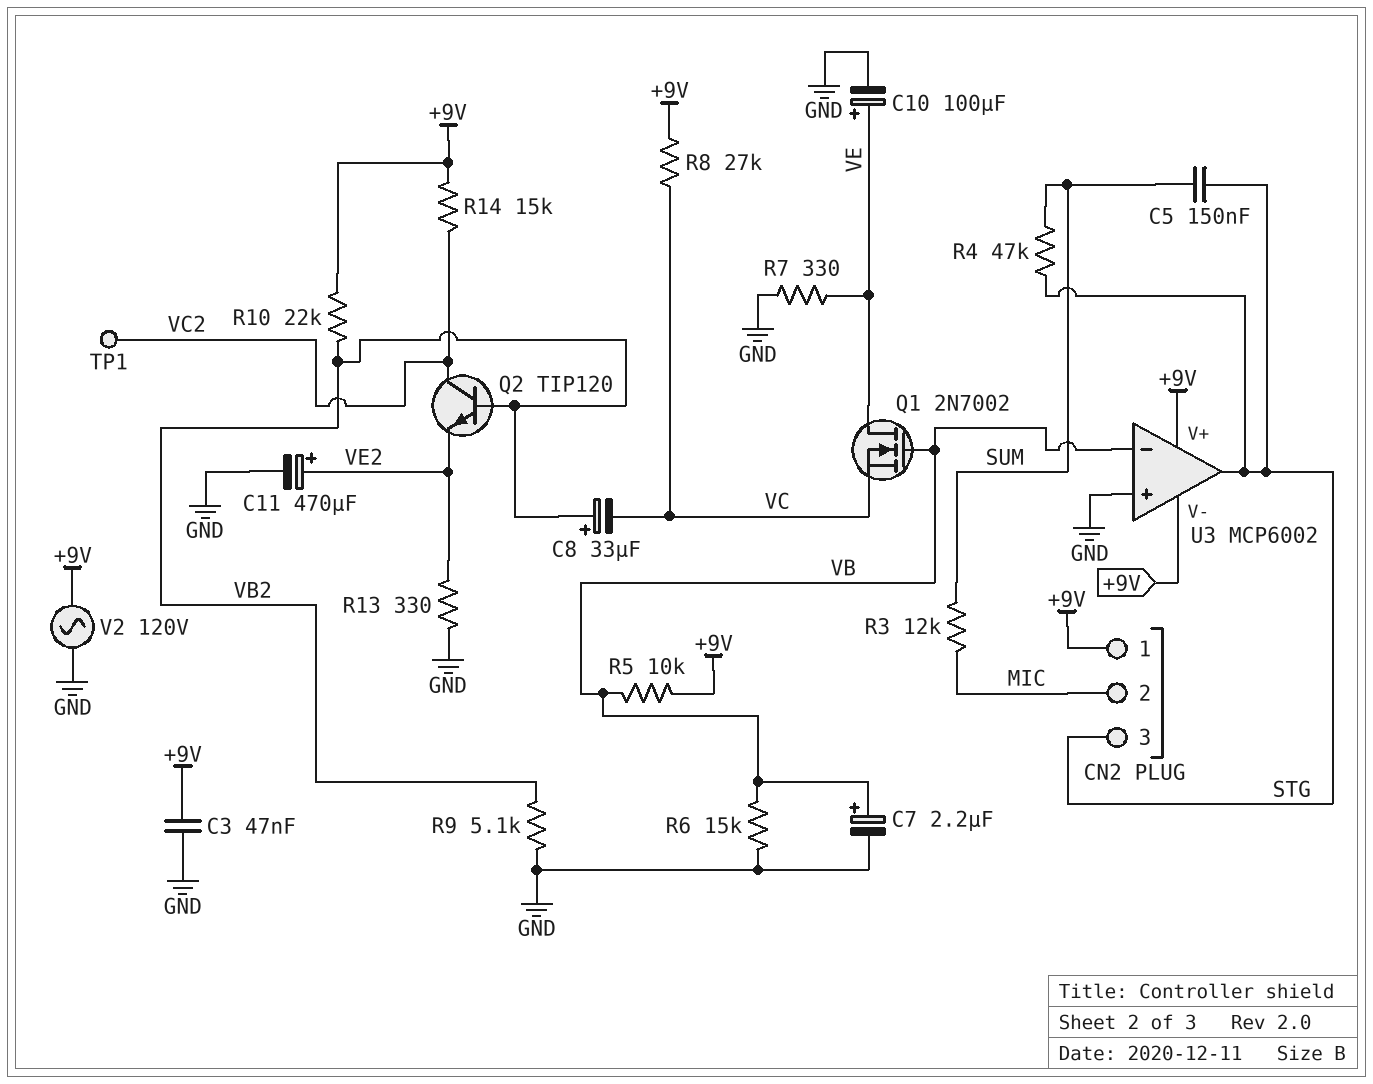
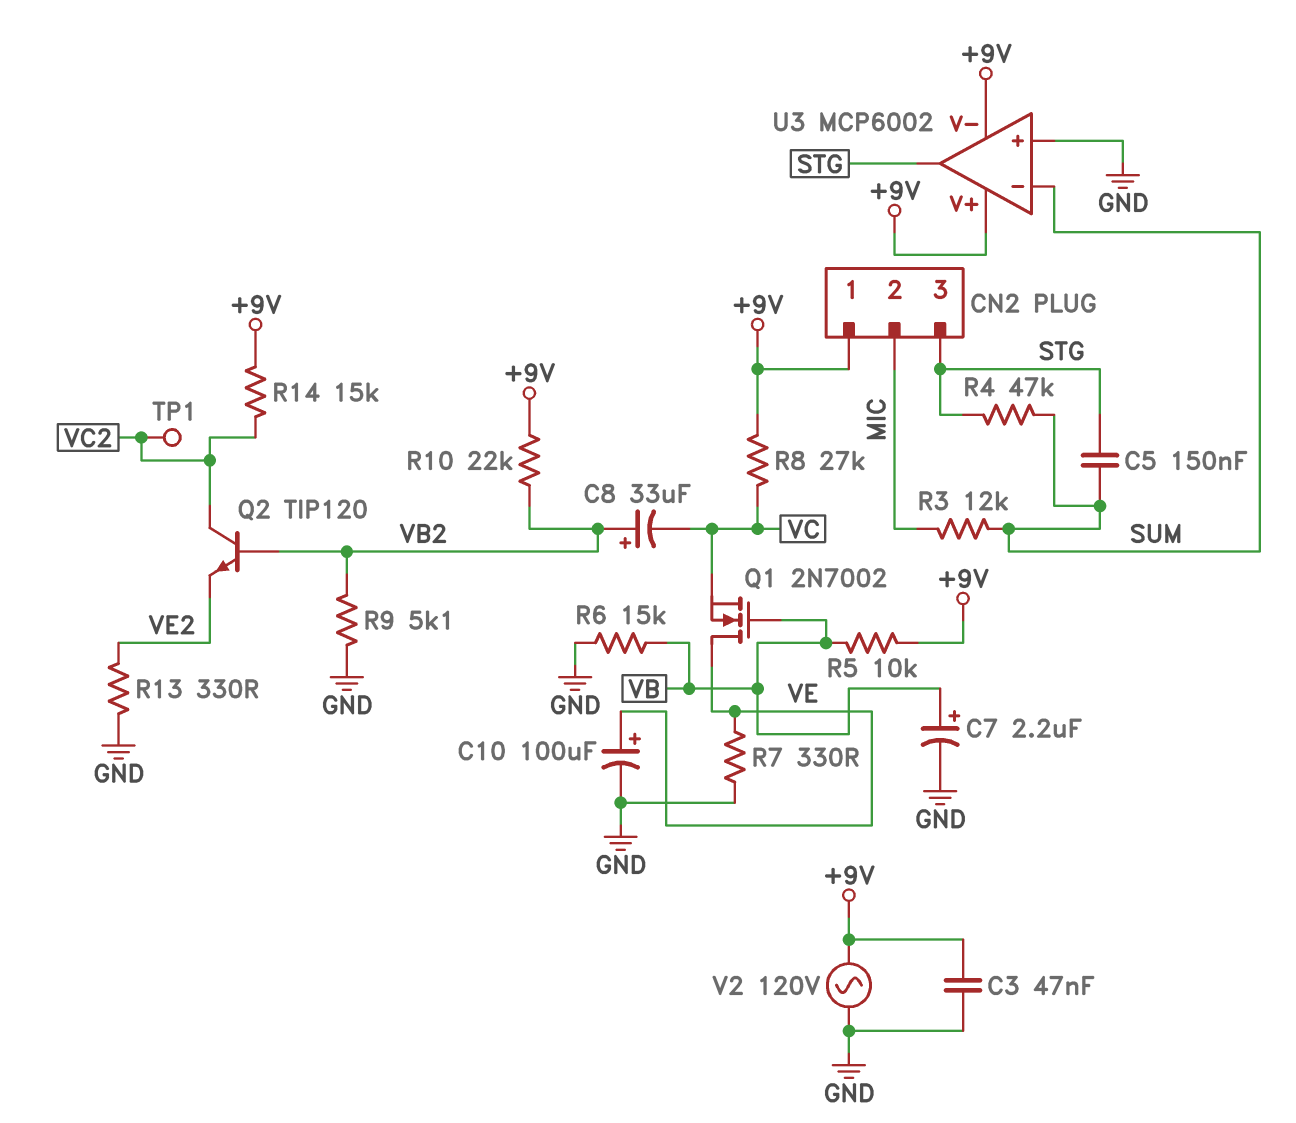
C11: 470uF (plus VE2, minus GND) -> none
U3 pin in-: VB -> SUM

